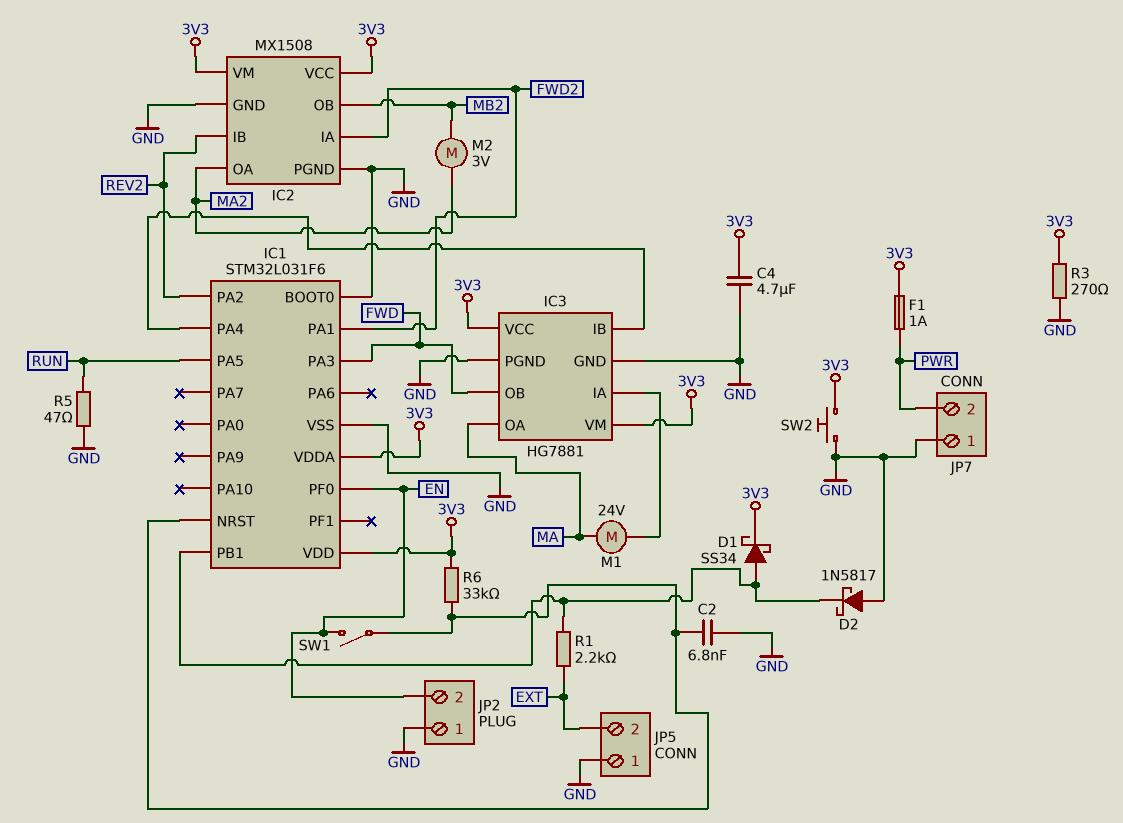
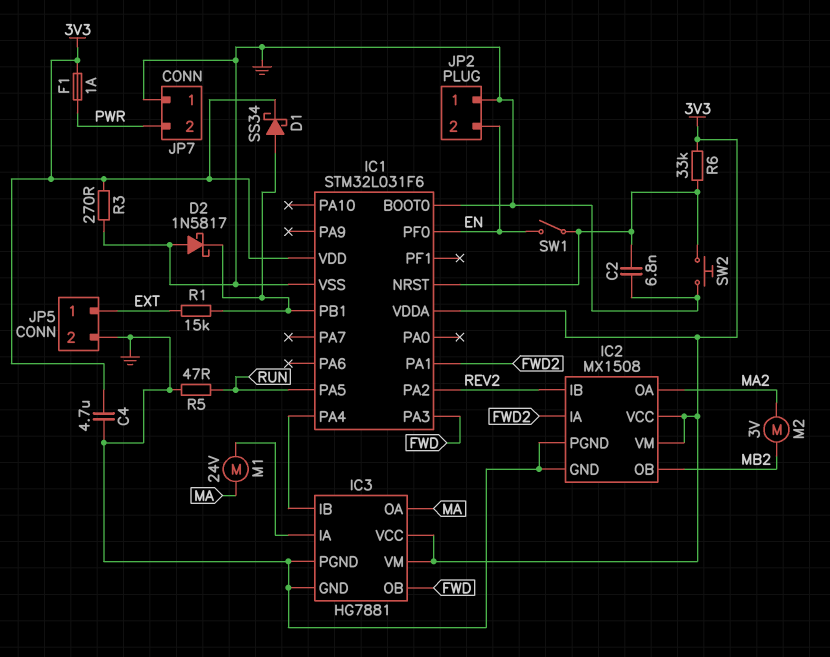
JP5 pin 1: GND -> EXT
JP5 pin 2: EXT -> GND
R1: 2.2k (EXT, IC1/PB1) -> 15k (EXT, IC1/PB1)
SW2: button (3V3, GND) -> button (GND, IC1/NRST)

